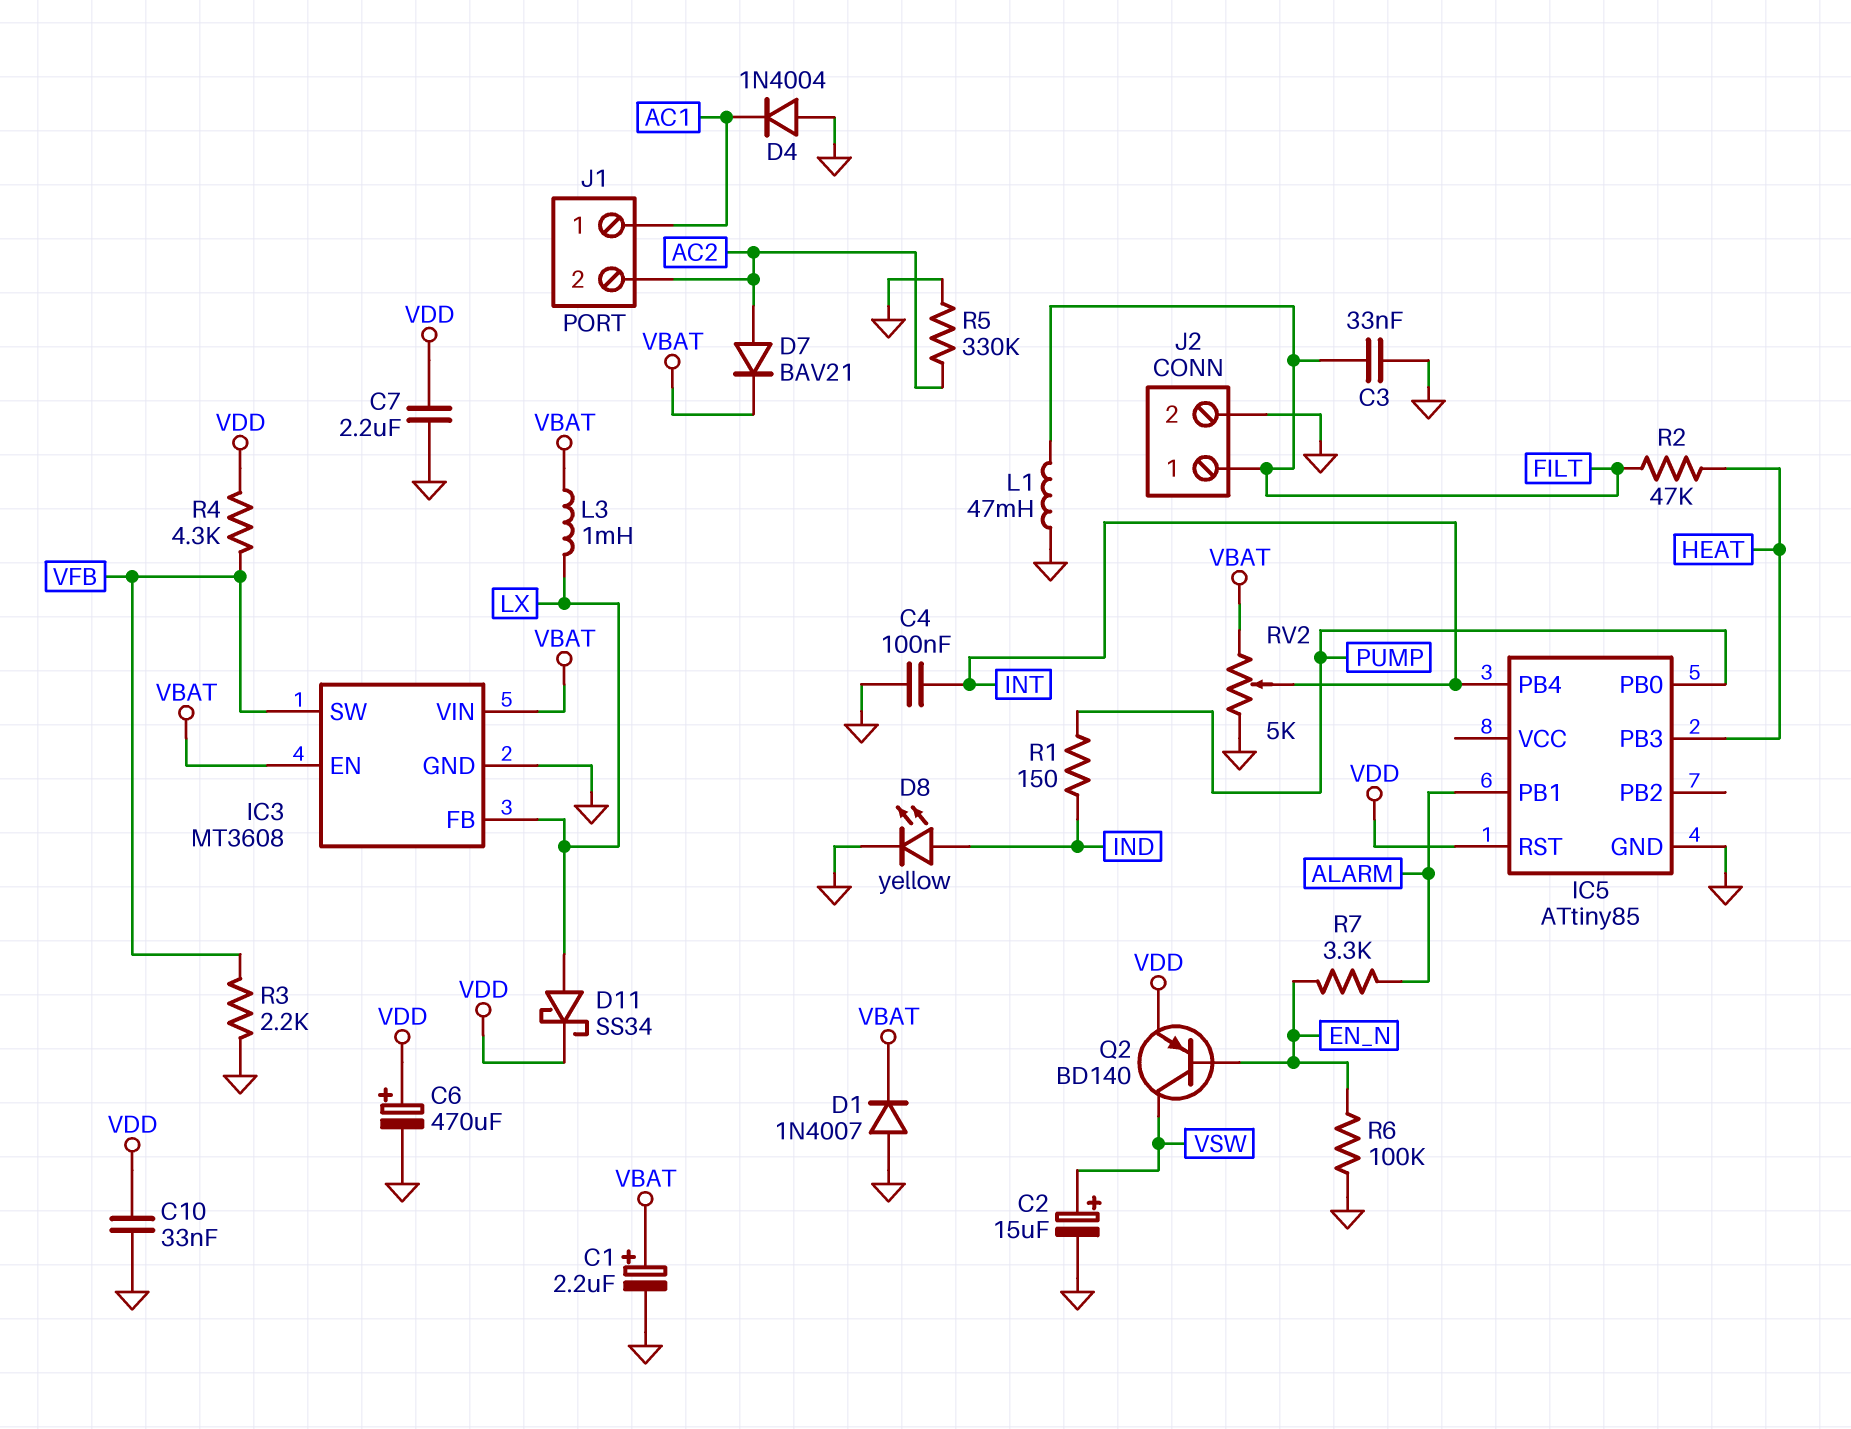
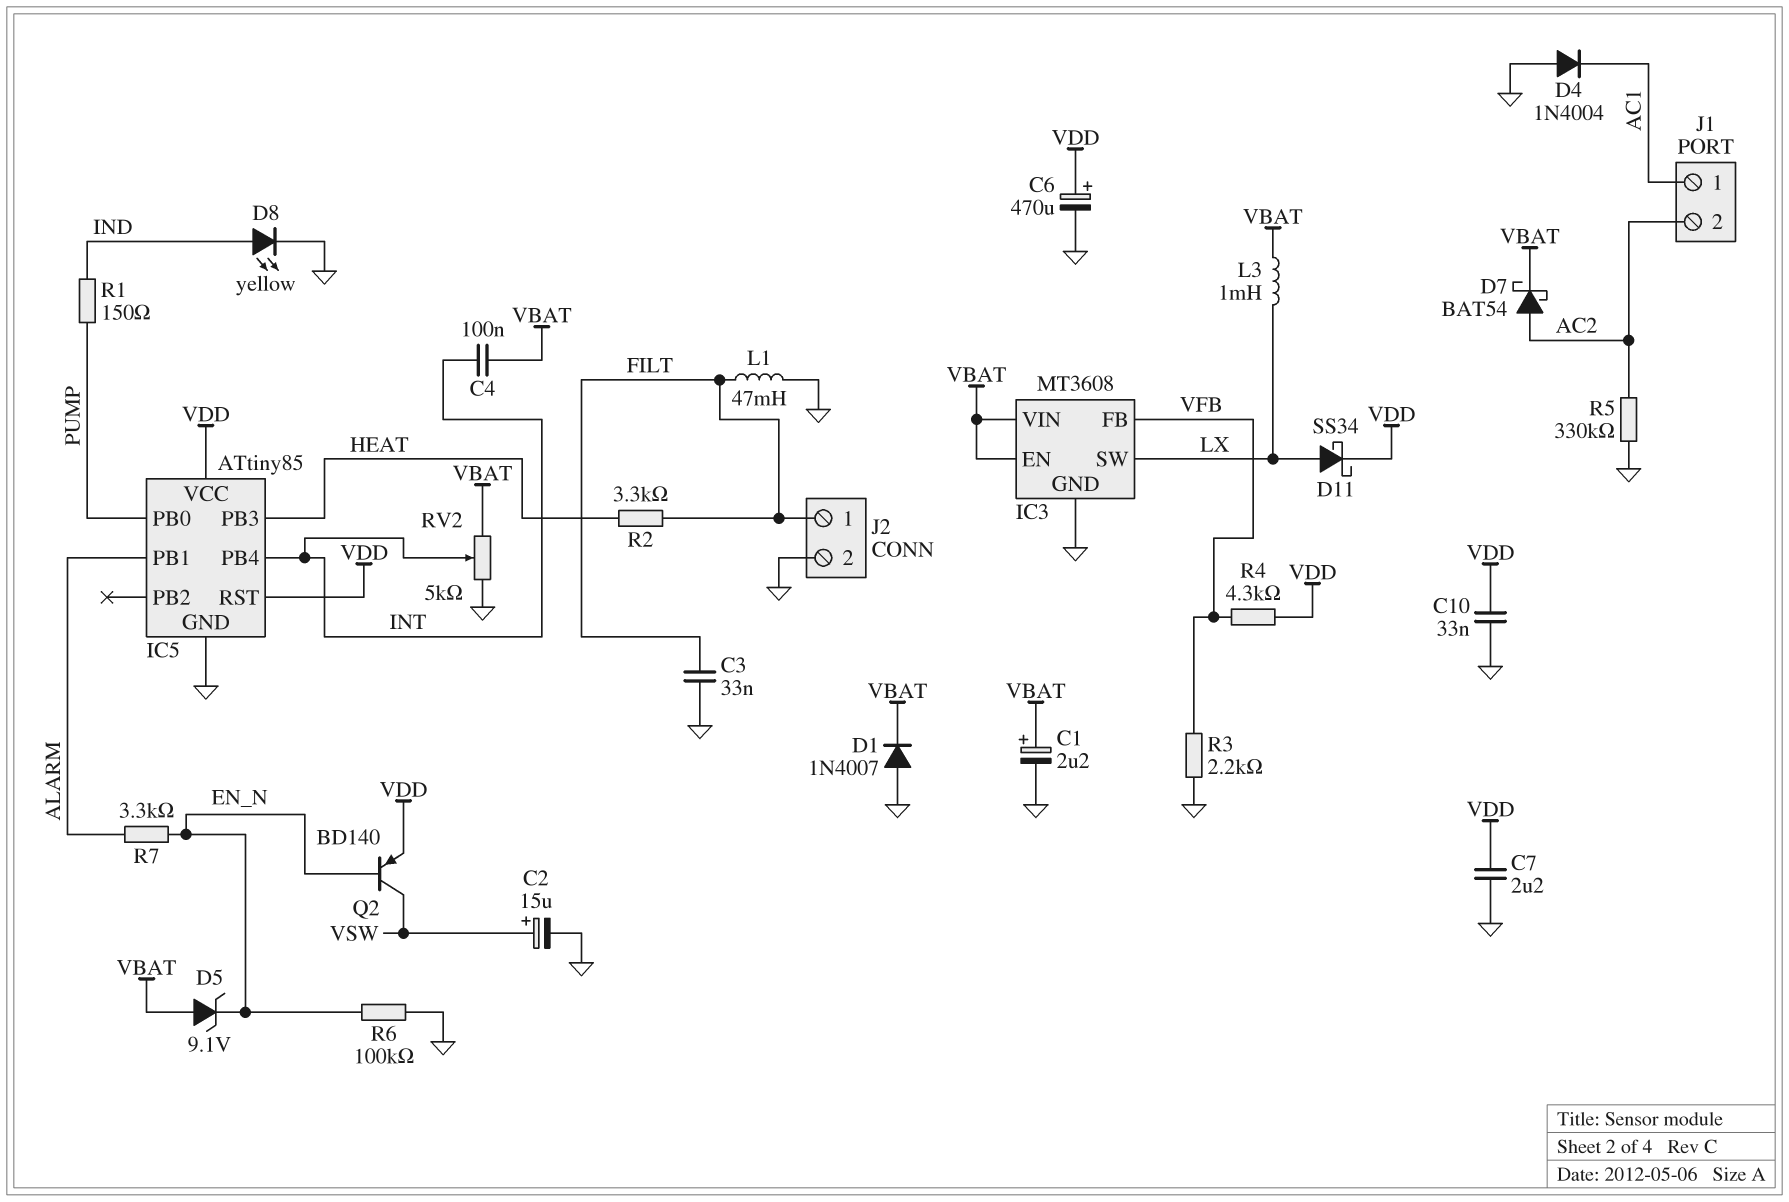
C4: 100nF (GND, INT) -> 100nF (INT, VBAT)
D5: none -> zener 9.1V (A VBAT, K EN_N)
D7: diode BAV21 (A AC2, K VBAT) -> schottky BAT54 (A AC2, K VBAT)
IC3 pin FB: LX -> VFB
IC3 pin SW: VFB -> LX
IC5 pin VCC: none -> VDD
R2: 47k (FILT, HEAT) -> 3.3k (FILT, HEAT)

